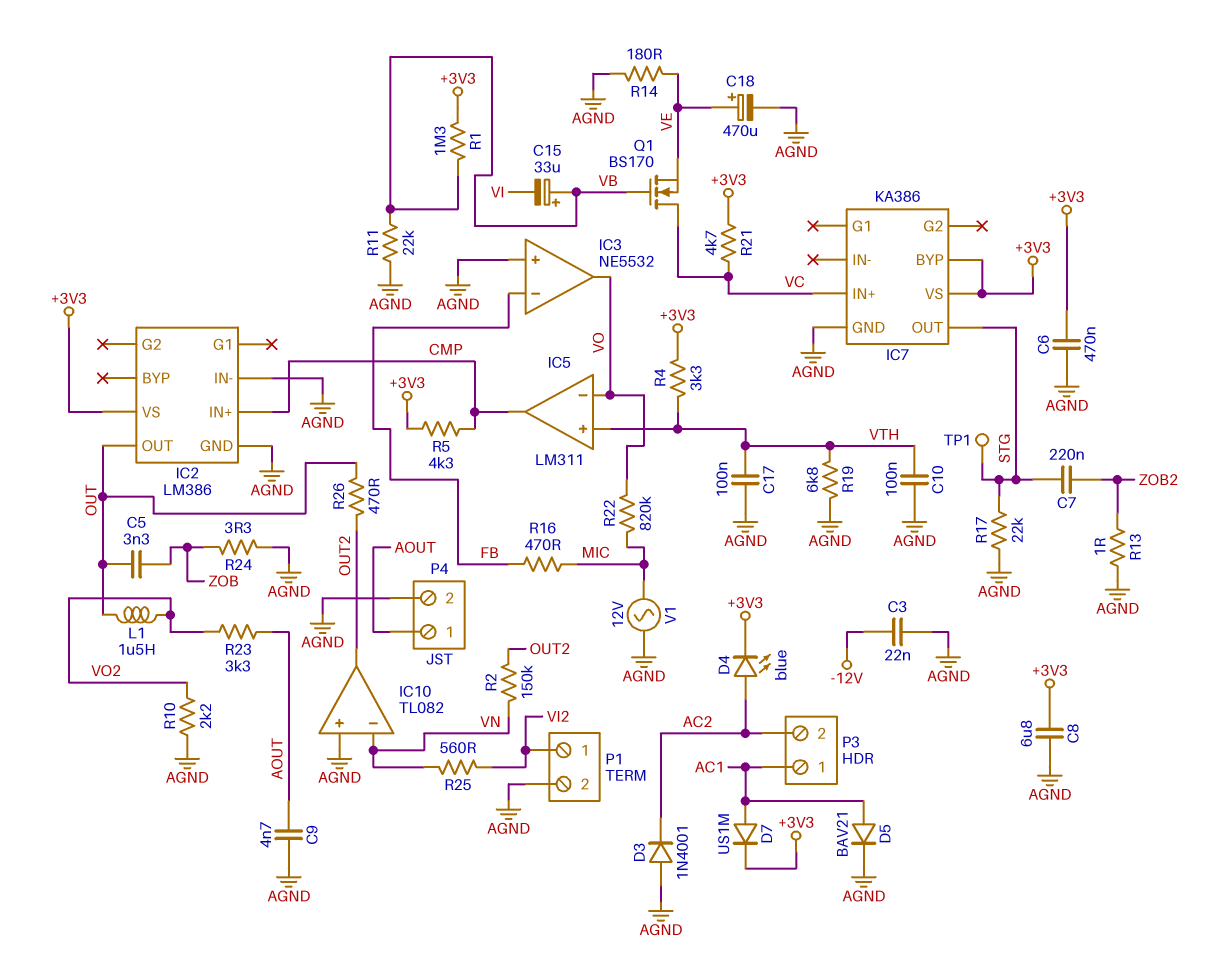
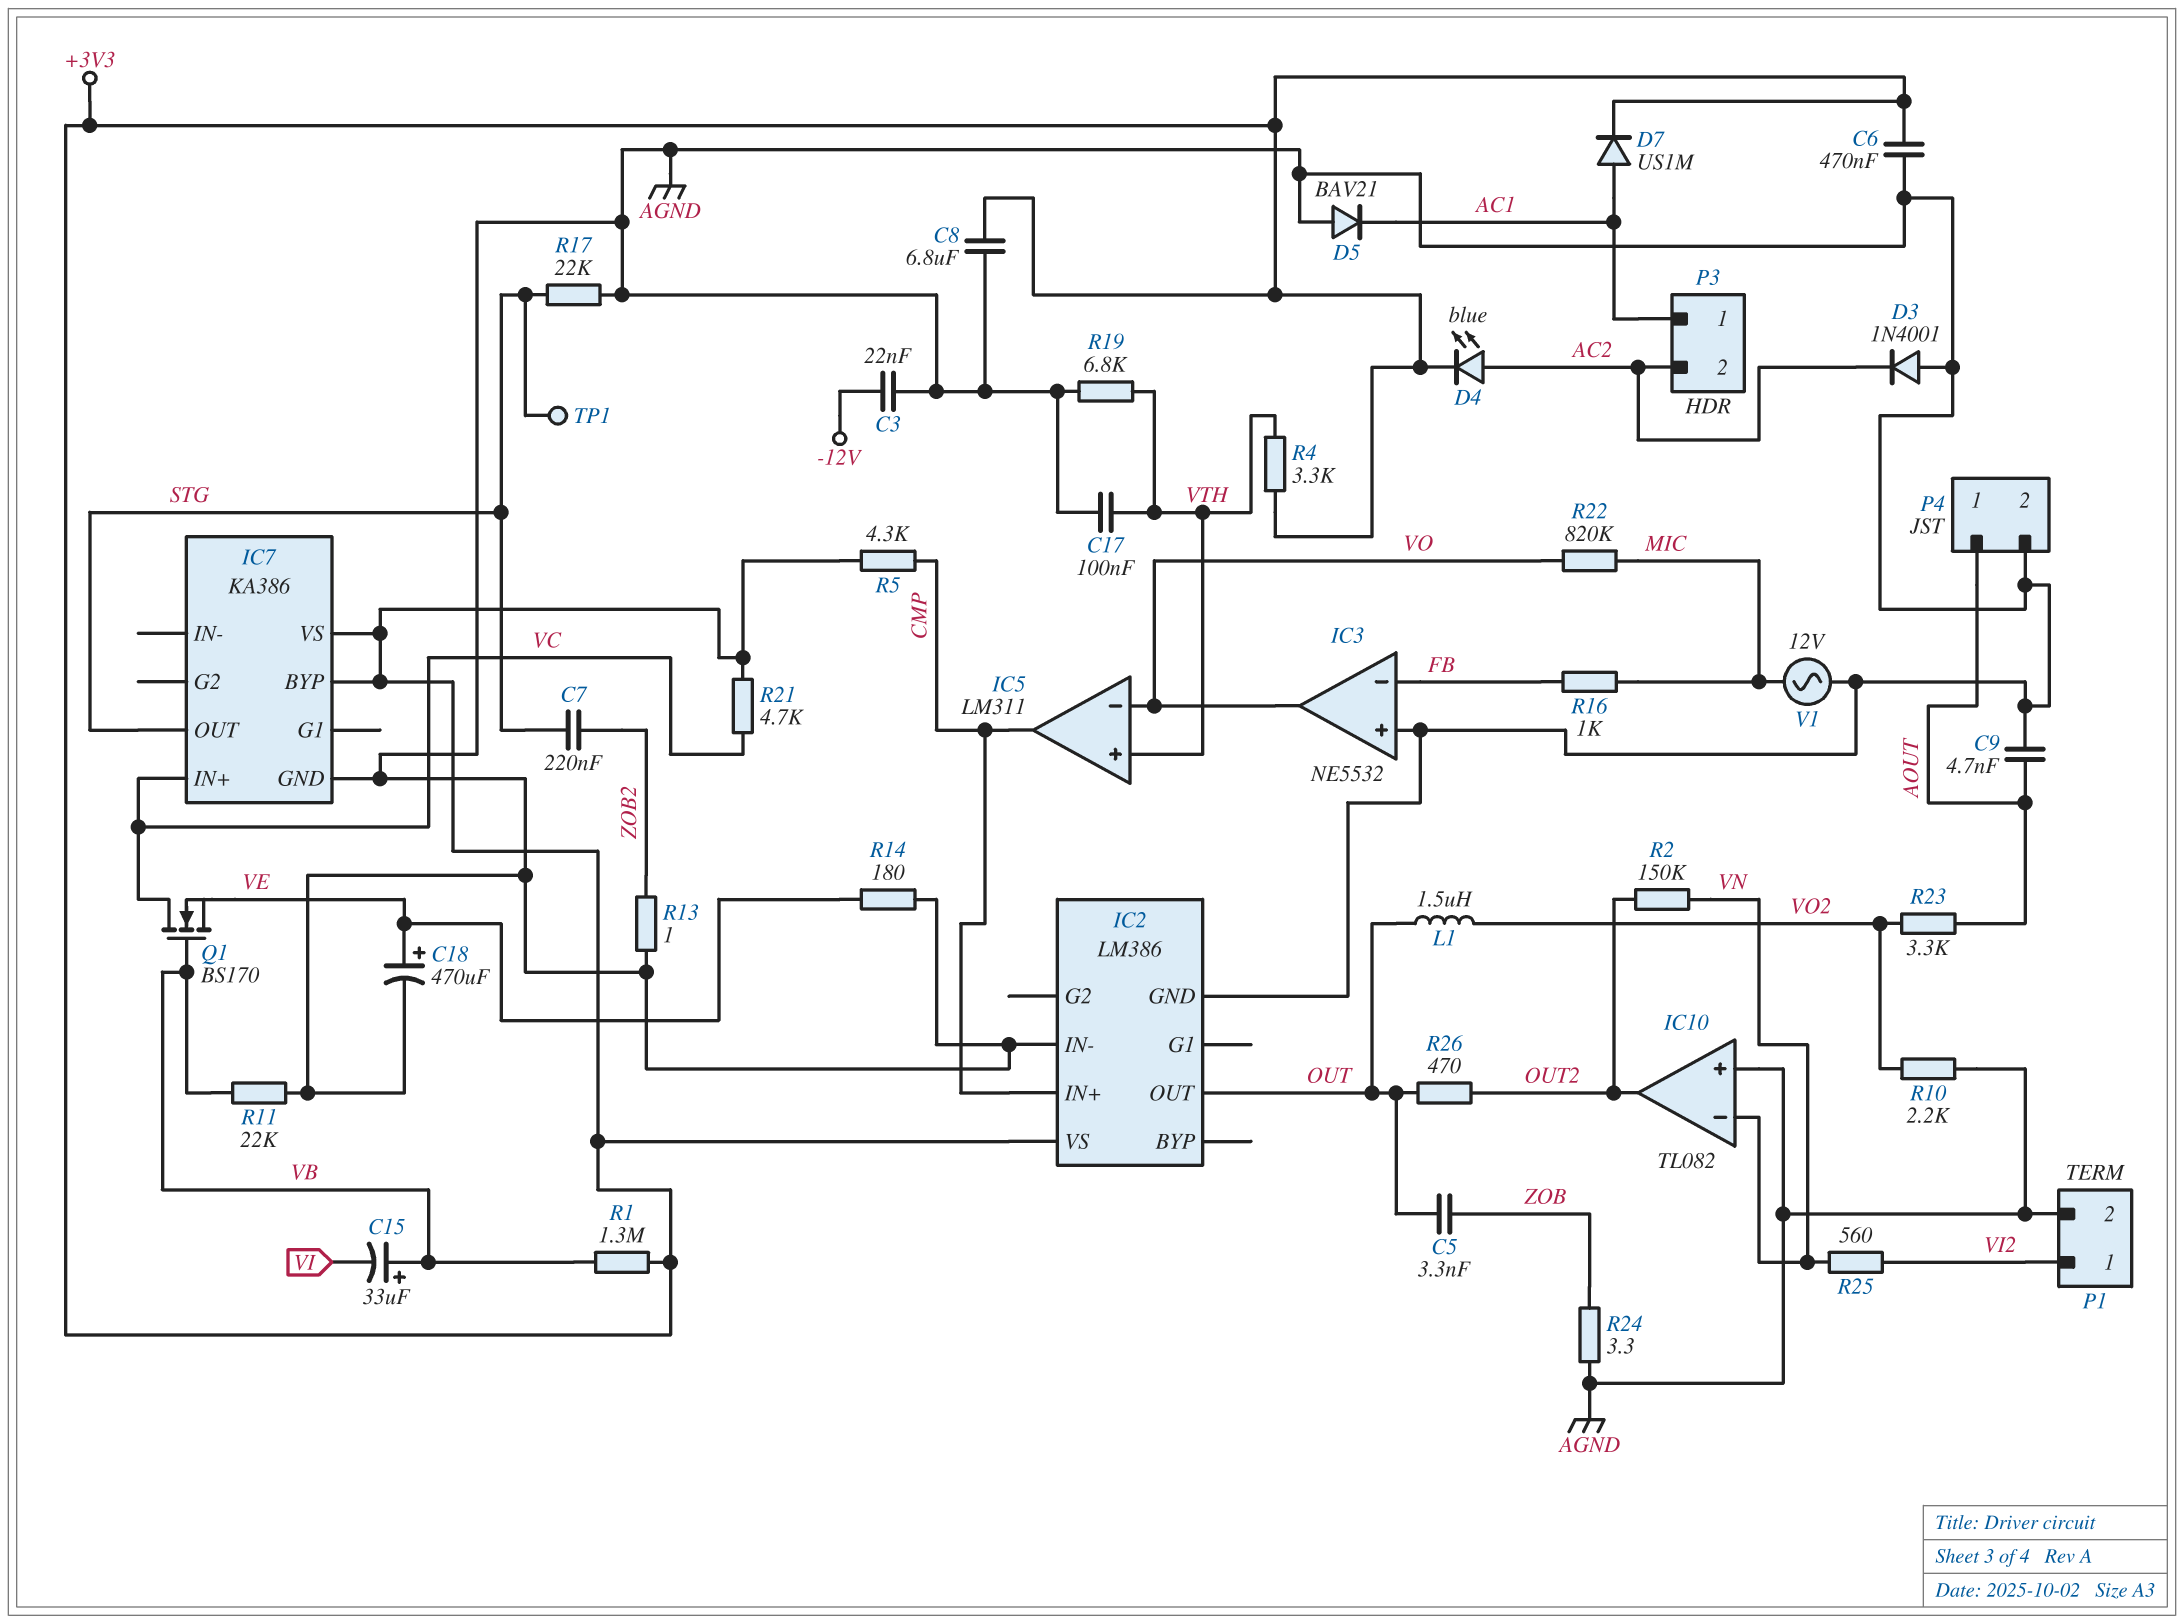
C10: 100nF (AGND, VTH) -> none
D5: diode BAV21 (A AC1, K AGND) -> diode BAV21 (A AGND, K AC1)
R16: 470 (FB, MIC) -> 1k (FB, MIC)

